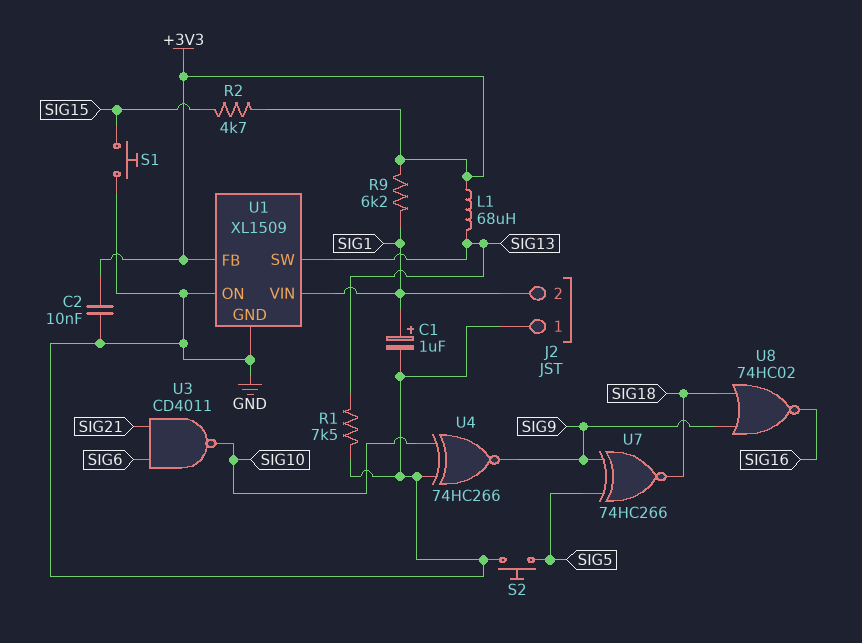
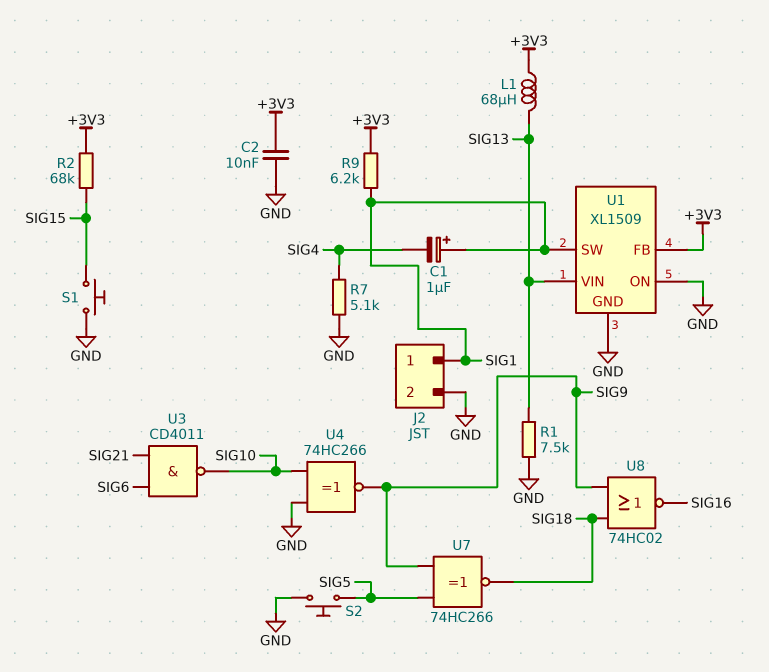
C1: 1uF (plus SIG1, minus GND) -> 1uF (plus SIG1, minus SIG4)
J2 pin 1: GND -> SIG1
J2 pin 2: SIG1 -> GND
R2: 4.7k (+3V3, SIG15) -> 68k (+3V3, SIG15)
R7: none -> 5.1k (GND, SIG4)
U1 pin SW: SIG13 -> SIG1
U1 pin VIN: SIG1 -> SIG13

